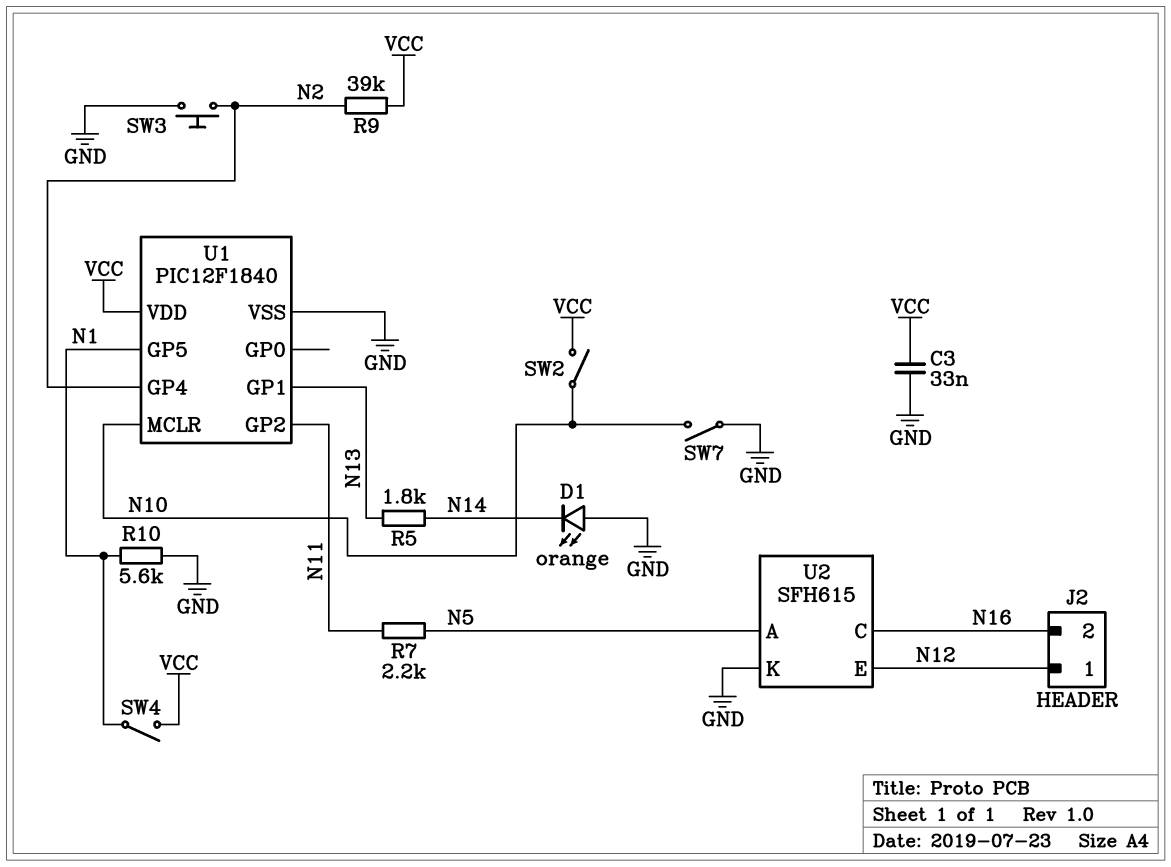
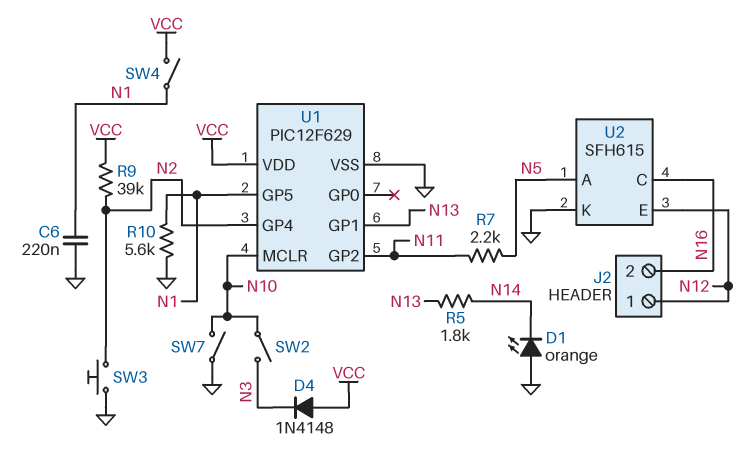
C3: 33nF (GND, VCC) -> none
C6: none -> 220nF (GND, N1)
D4: none -> diode 1N4148 (A VCC, K N3)
SW2: switch (N10, VCC) -> switch (N3, N10)
U1: PIC12F1840 -> PIC12F629

